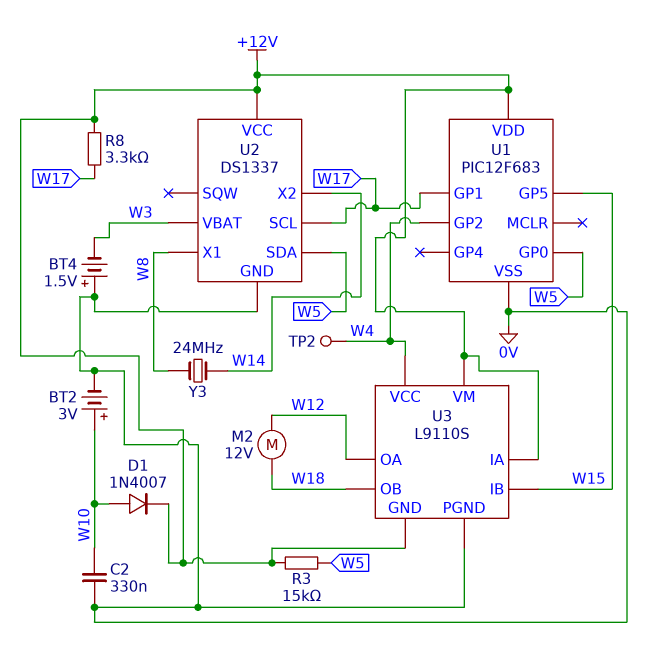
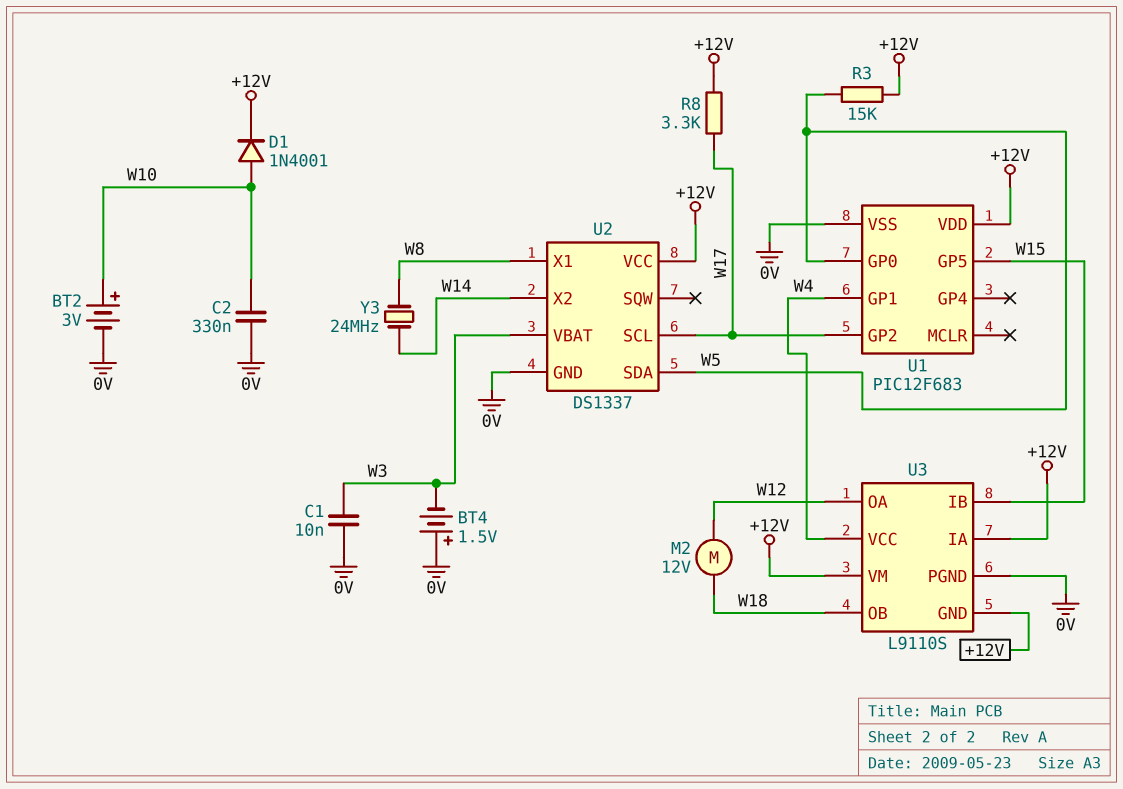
C1: none -> 10nF (0V, W3)
D1: diode 1N4007 (A W10, K +12V) -> diode 1N4001 (A W10, K +12V)
TP2: test point (W4) -> none
U1 pin GP1: W17 -> W4
U1 pin GP2: W4 -> W17

